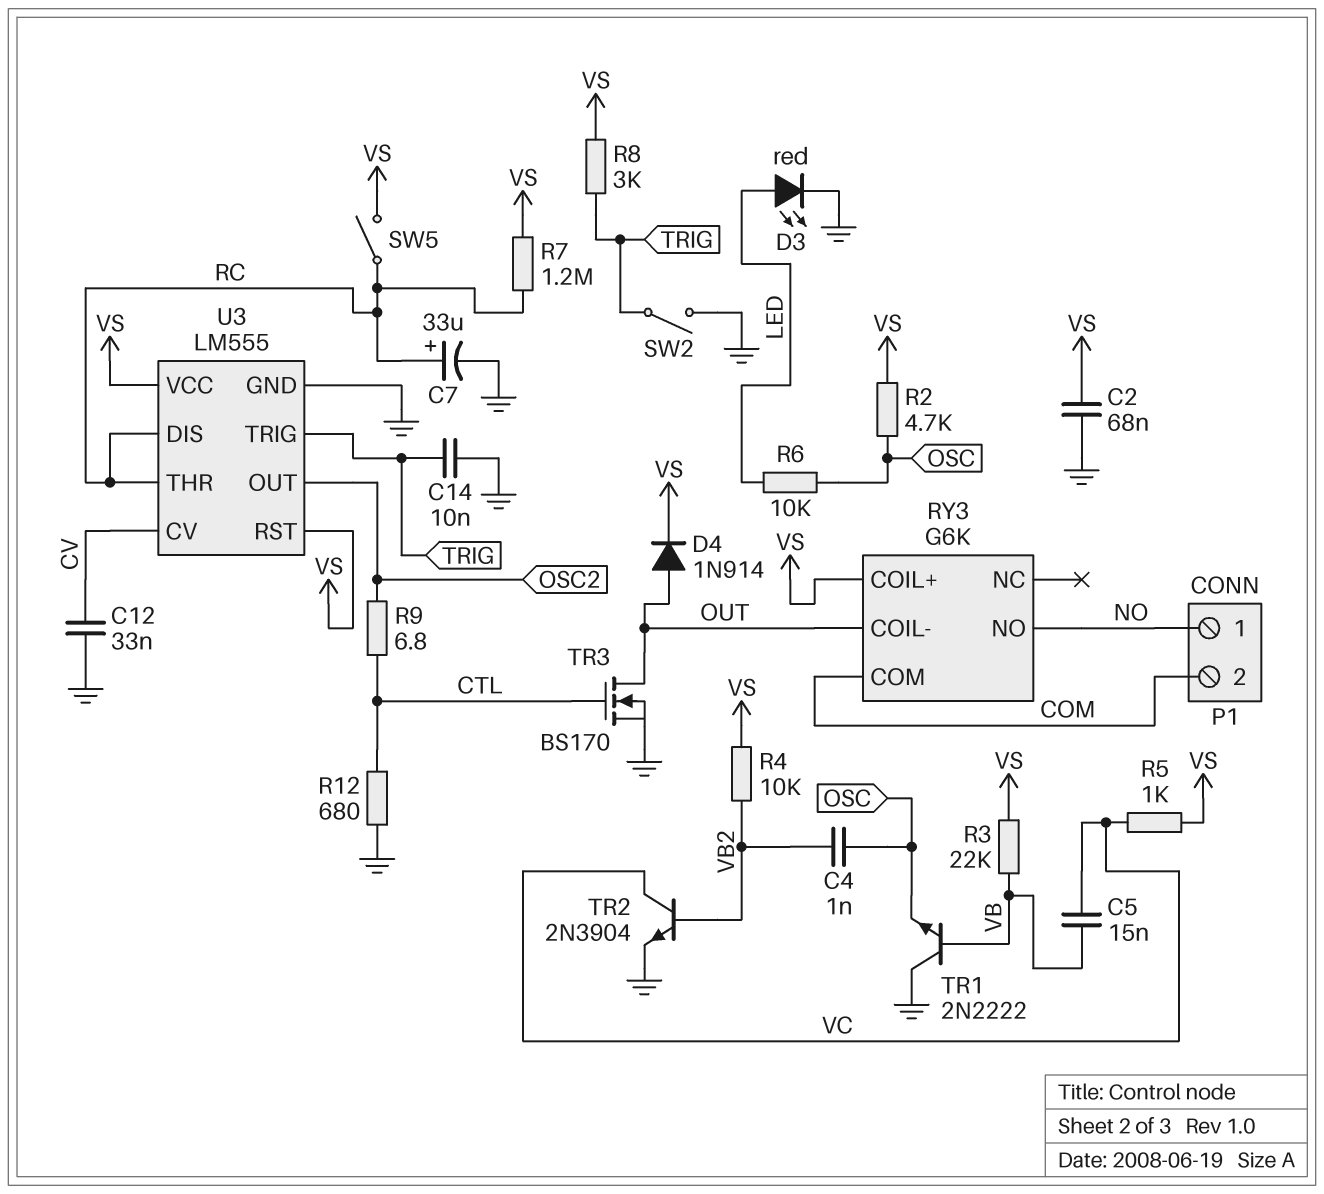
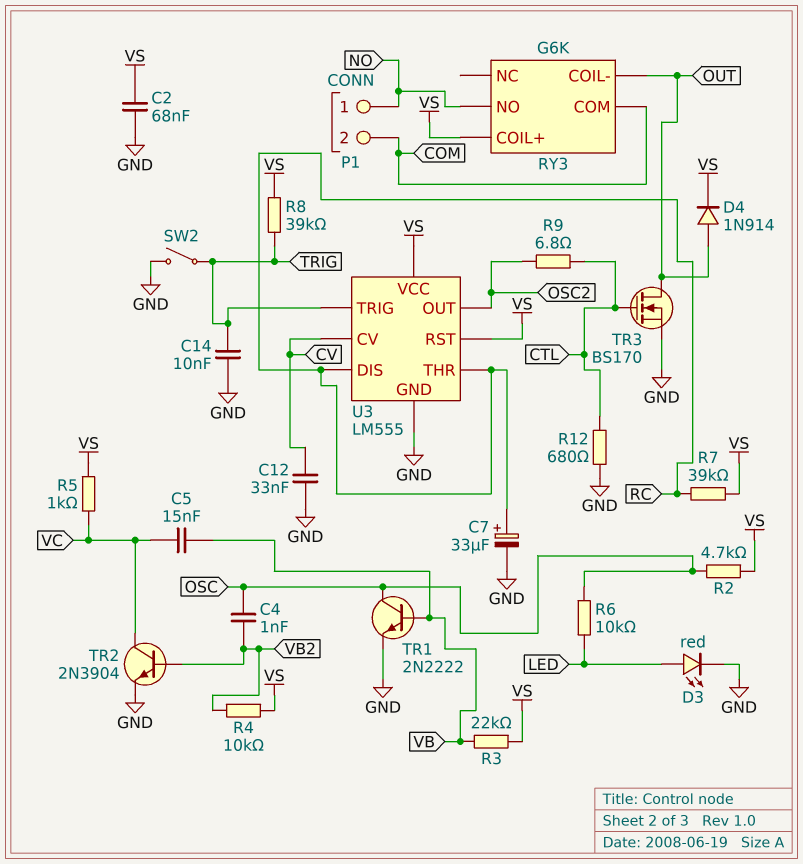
R7: 1.2M (RC, VS) -> 39k (RC, VS)
R8: 3k (TRIG, VS) -> 39k (TRIG, VS)
SW5: switch (RC, VS) -> none
TR1: NPN 2N2222 (B VB, C GND, E OSC) -> NPN 2N2222 (B VB, C OSC, E GND)

